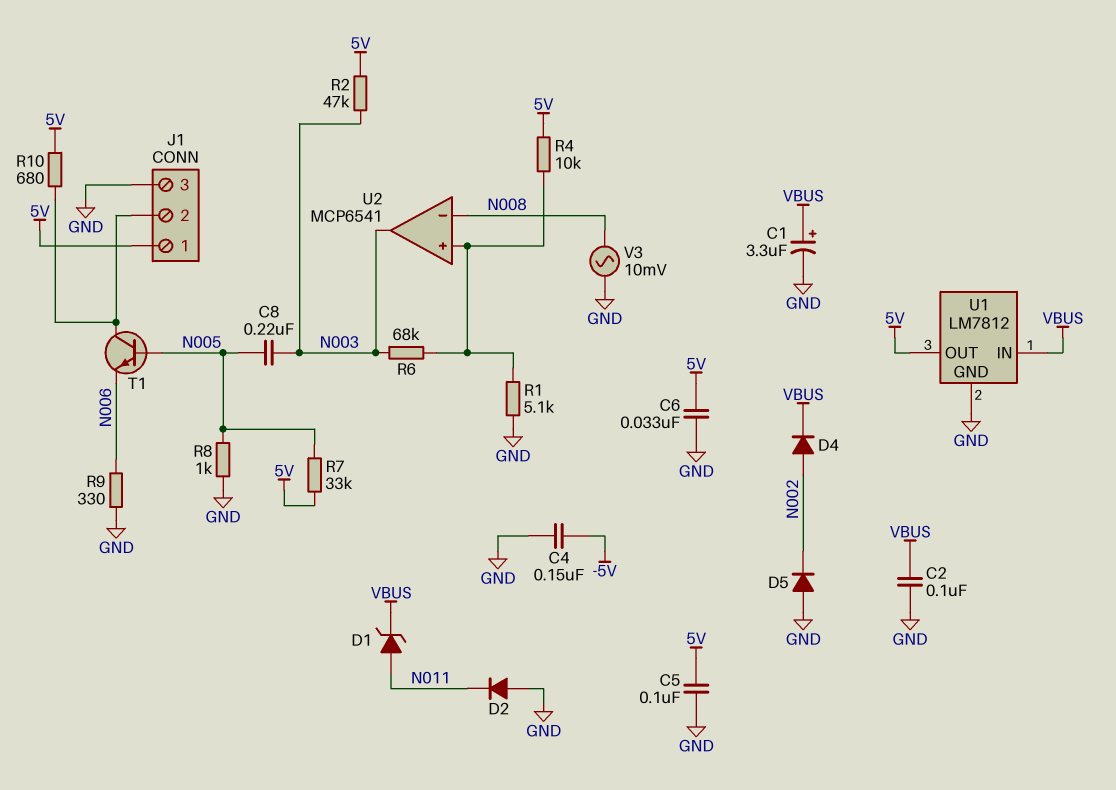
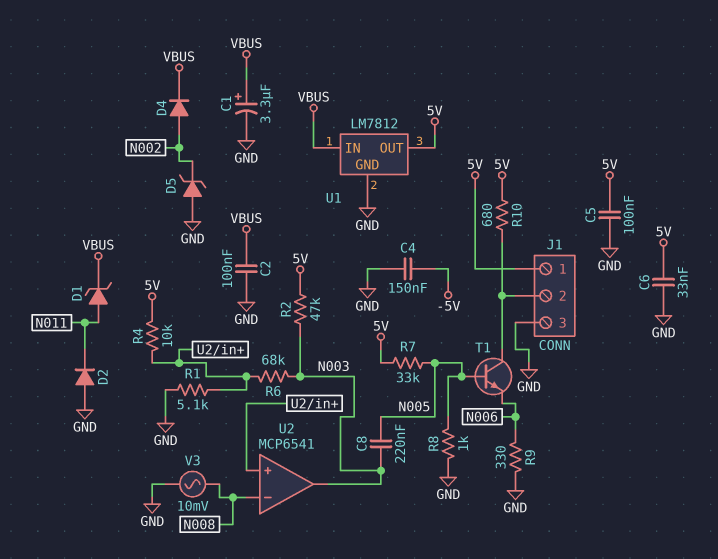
D5: diode (A GND, K N002) -> zener (A GND, K N002)

